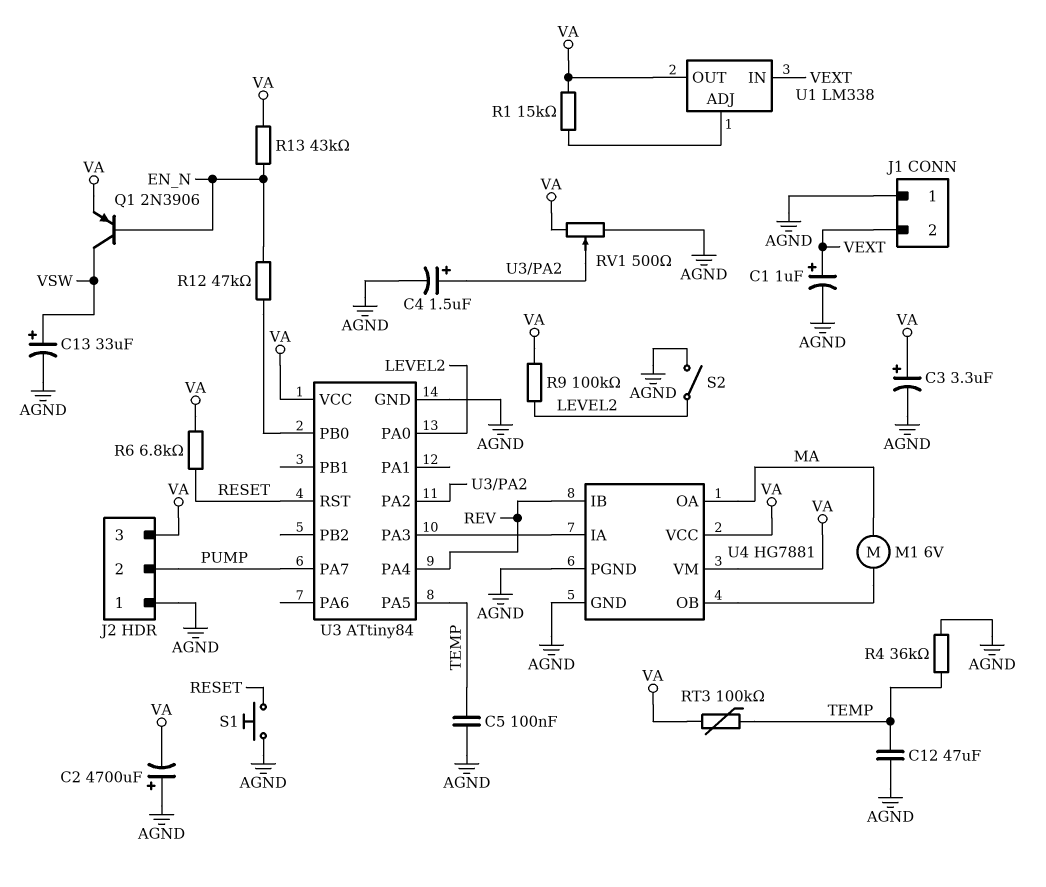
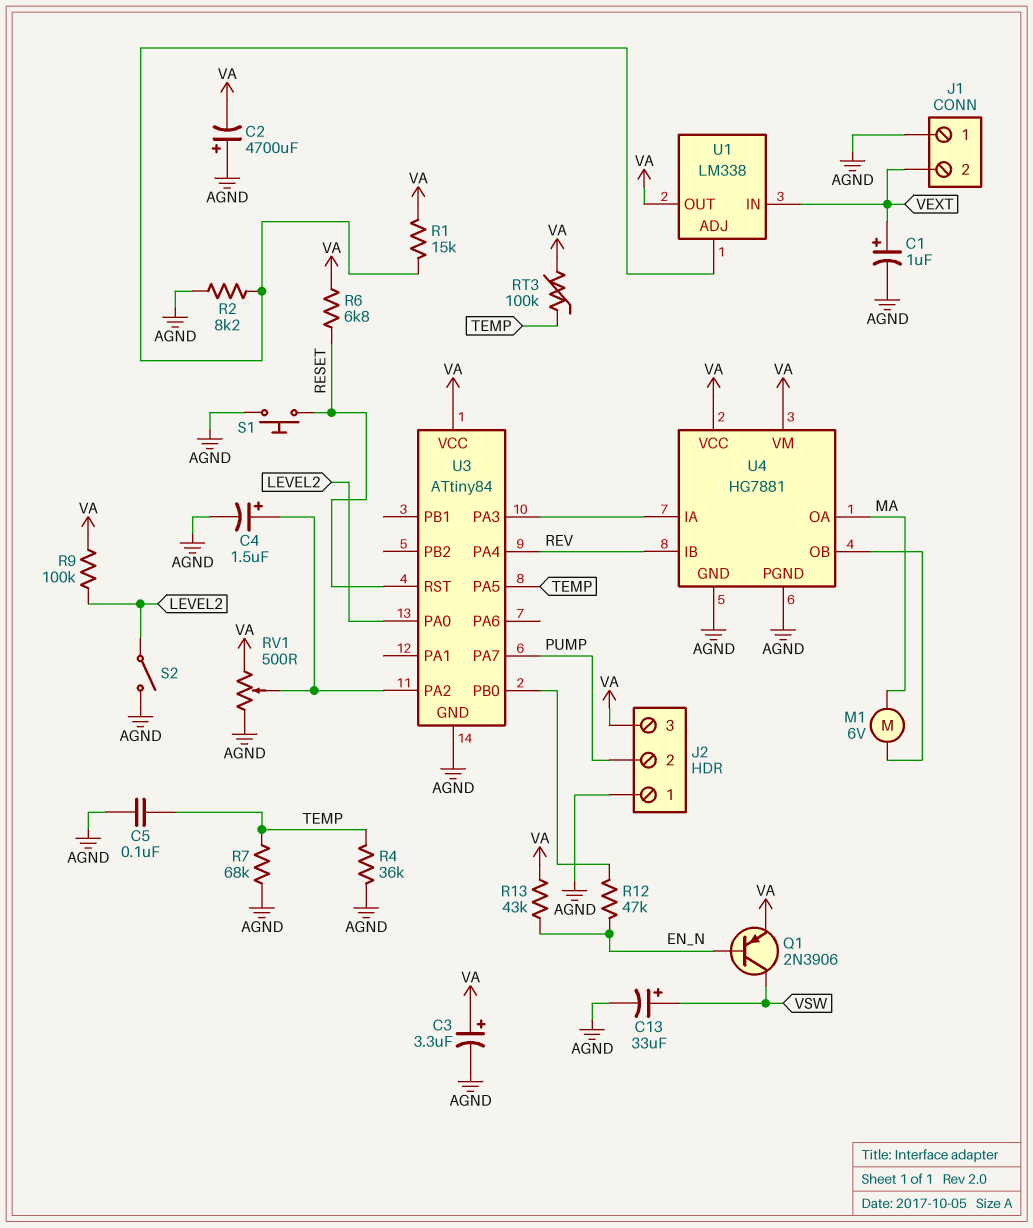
C12: 47uF (AGND, TEMP) -> none
R2: none -> 8.2k (AGND, U1/ADJ)
R7: none -> 68k (AGND, TEMP)

